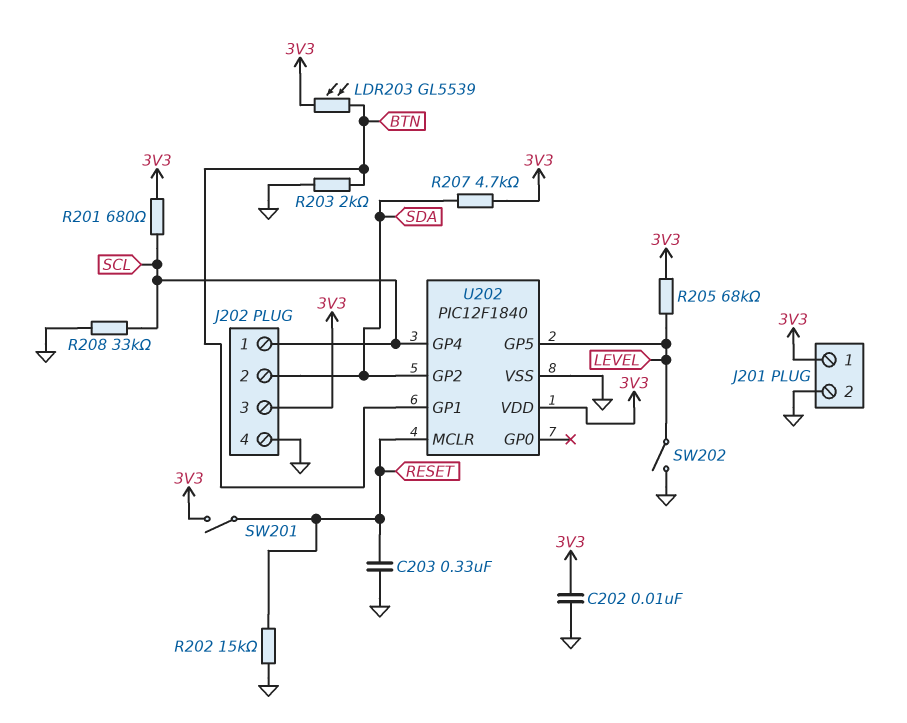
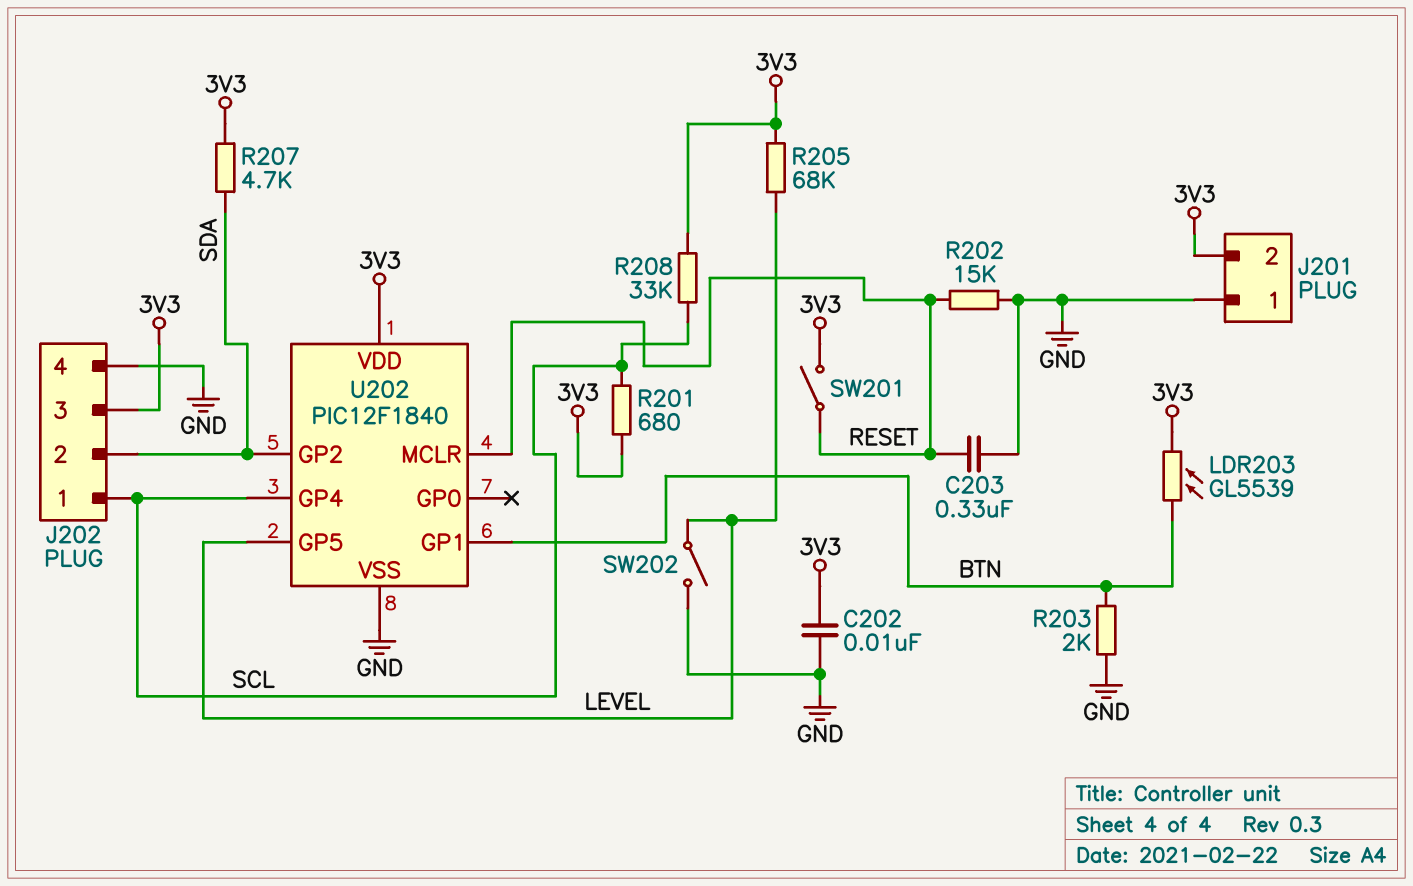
J201 pin 1: 3V3 -> GND
J201 pin 2: GND -> 3V3
R208: 33k (GND, SCL) -> 33k (3V3, SCL)

